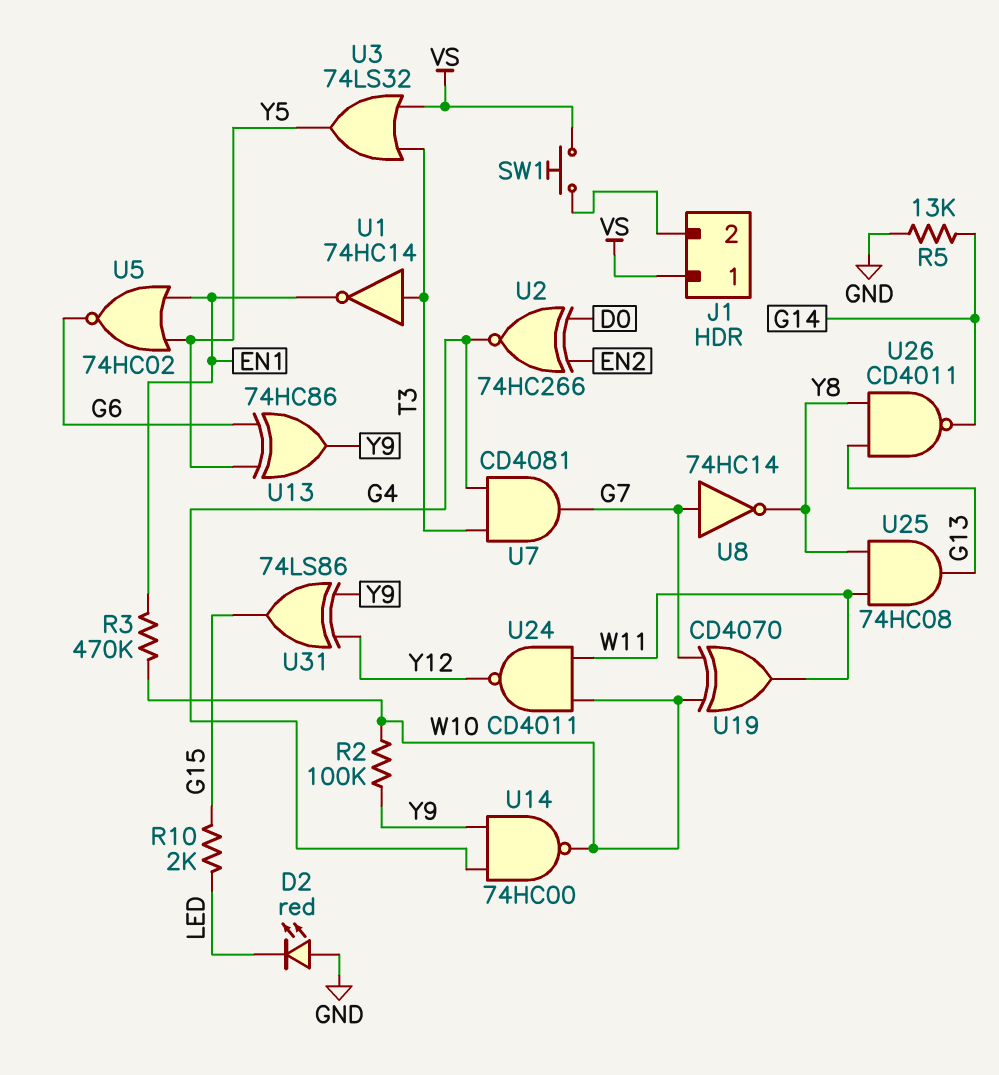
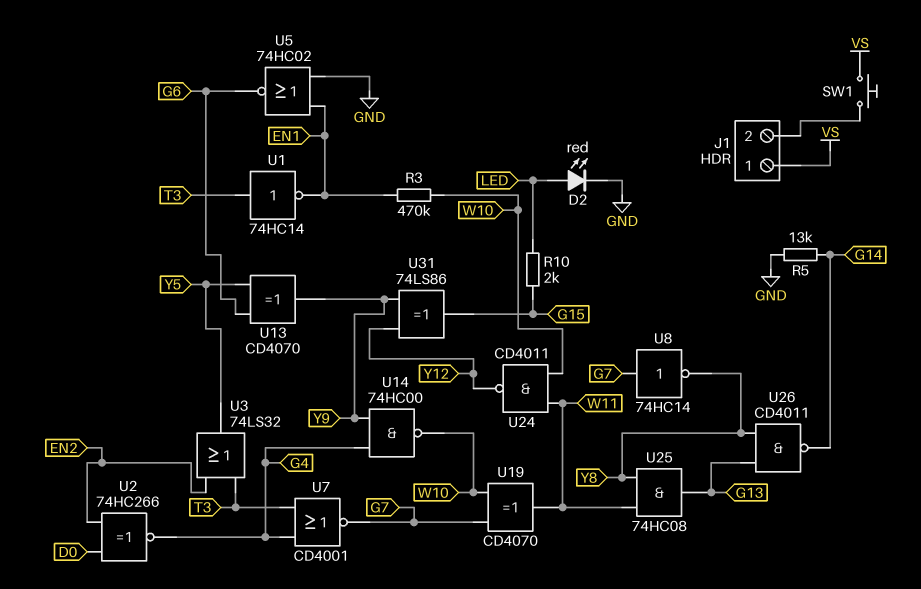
D2: LED red (A GND, K LED) -> LED red (A LED, K GND)
R2: 100k (W10, Y9) -> none
U3: OR 74LS32 (in T3, in VS, out Y5) -> OR 74LS32 (in EN2, in T3, out Y5)
U5: NOR 74HC02 (in EN1, in Y5, out G6) -> NOR 74HC02 (in EN1, in GND, out G6)
U7: AND CD4081 (in G4, in T3, out G7) -> NOR CD4001 (in G4, in T3, out G7)
U13: XOR 74HC86 (in G6, in Y5, out Y9) -> XOR CD4070 (in G6, in Y5, out Y9)

